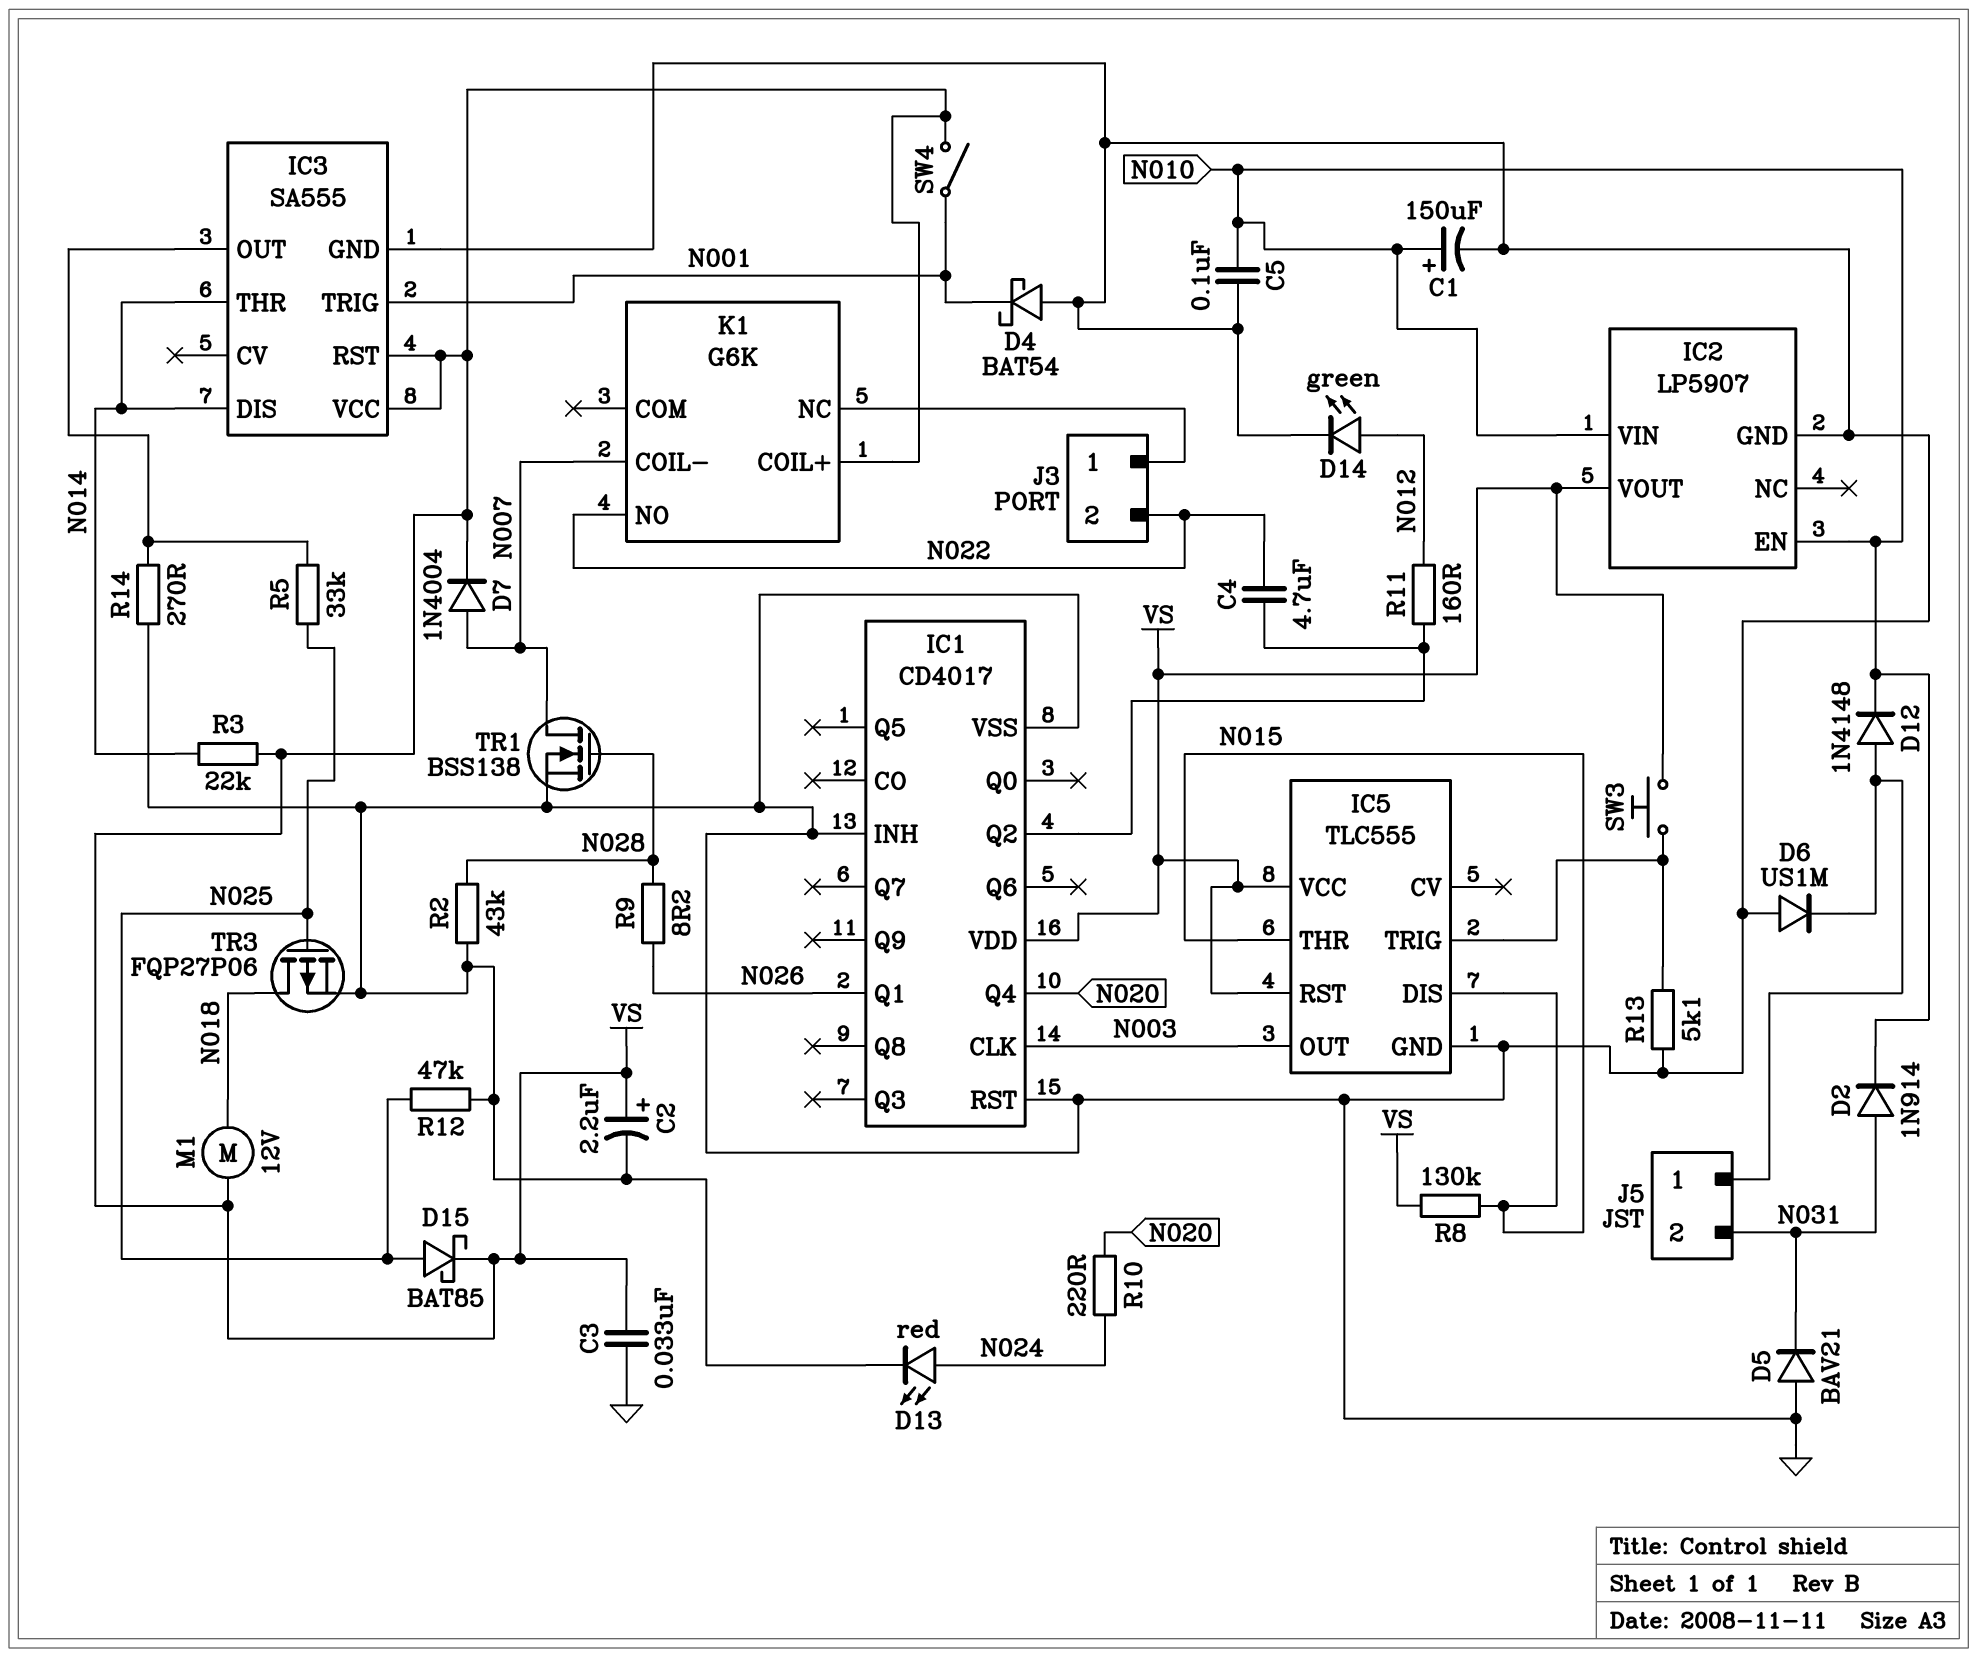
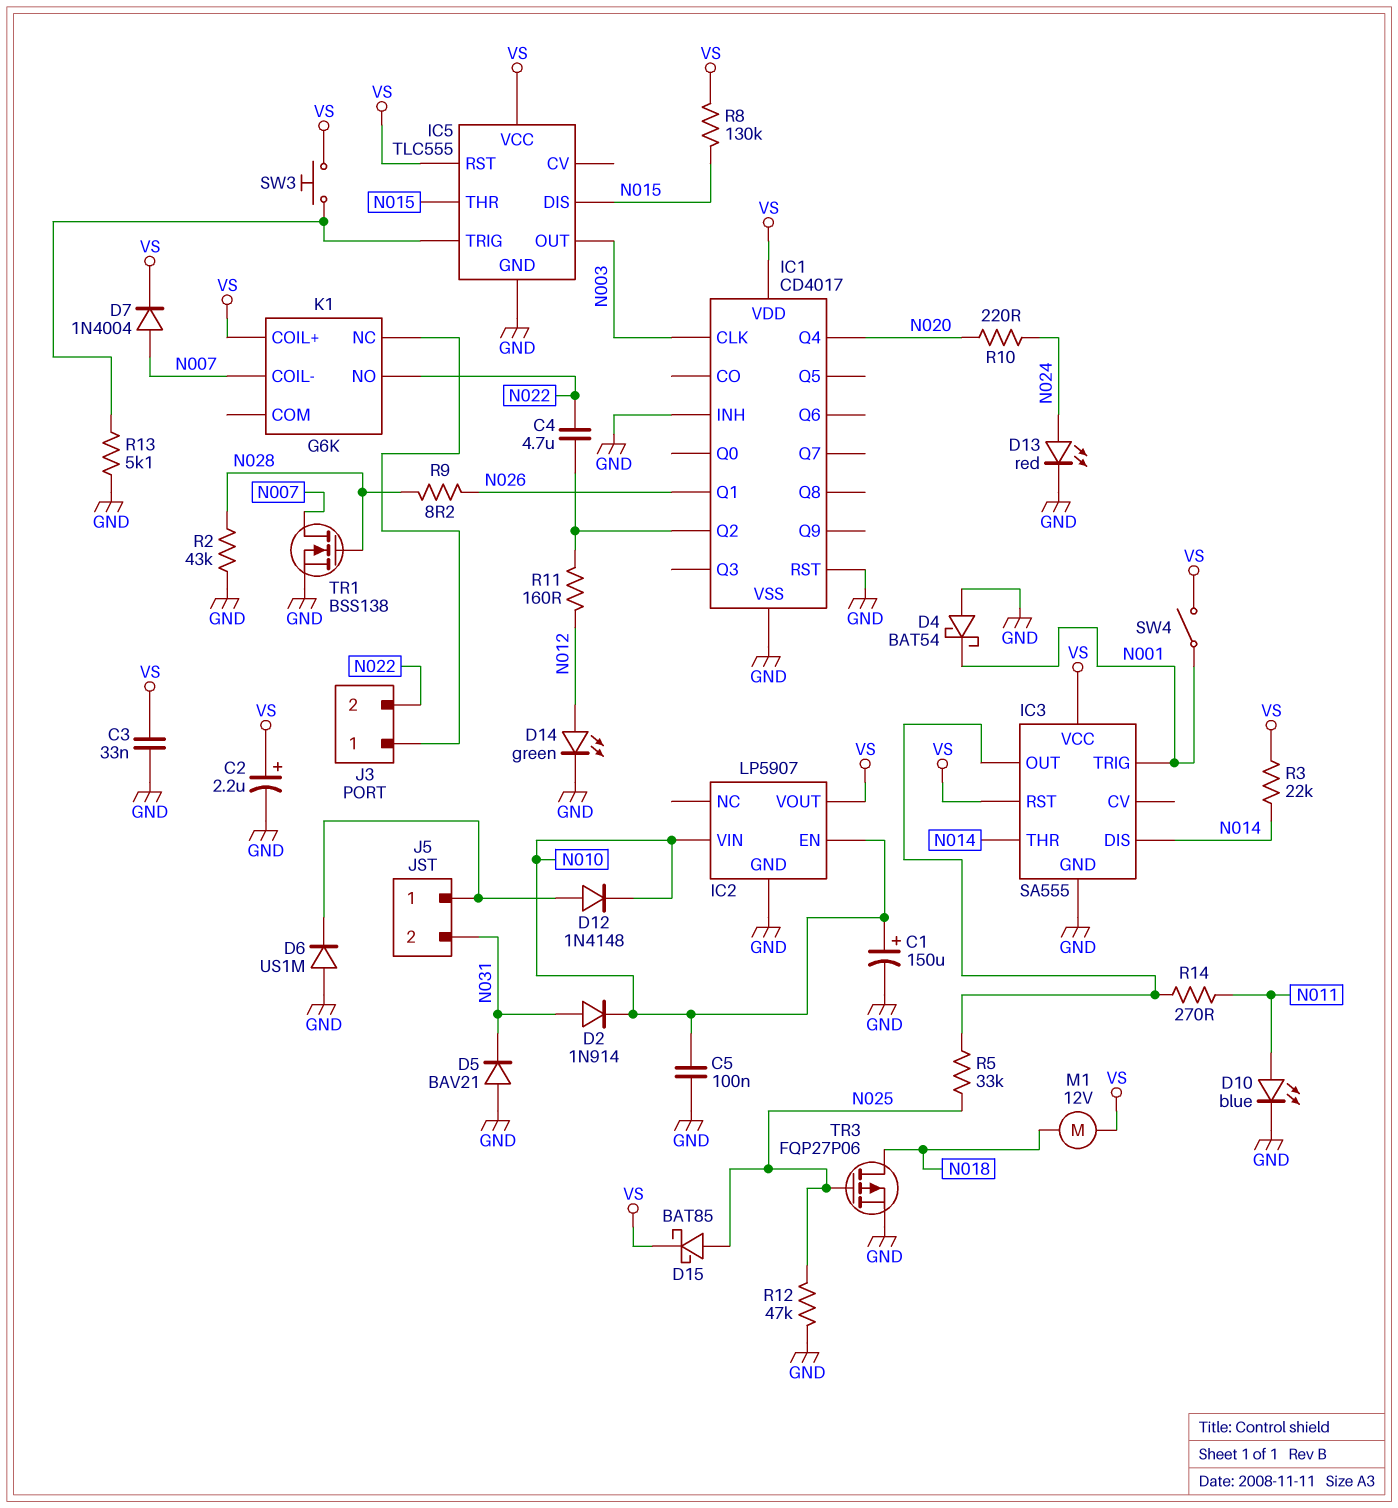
D10: none -> LED blue (A N011, K GND)
R14: 270 (GND, IC3/OUT) -> 270 (IC3/OUT, N011)

